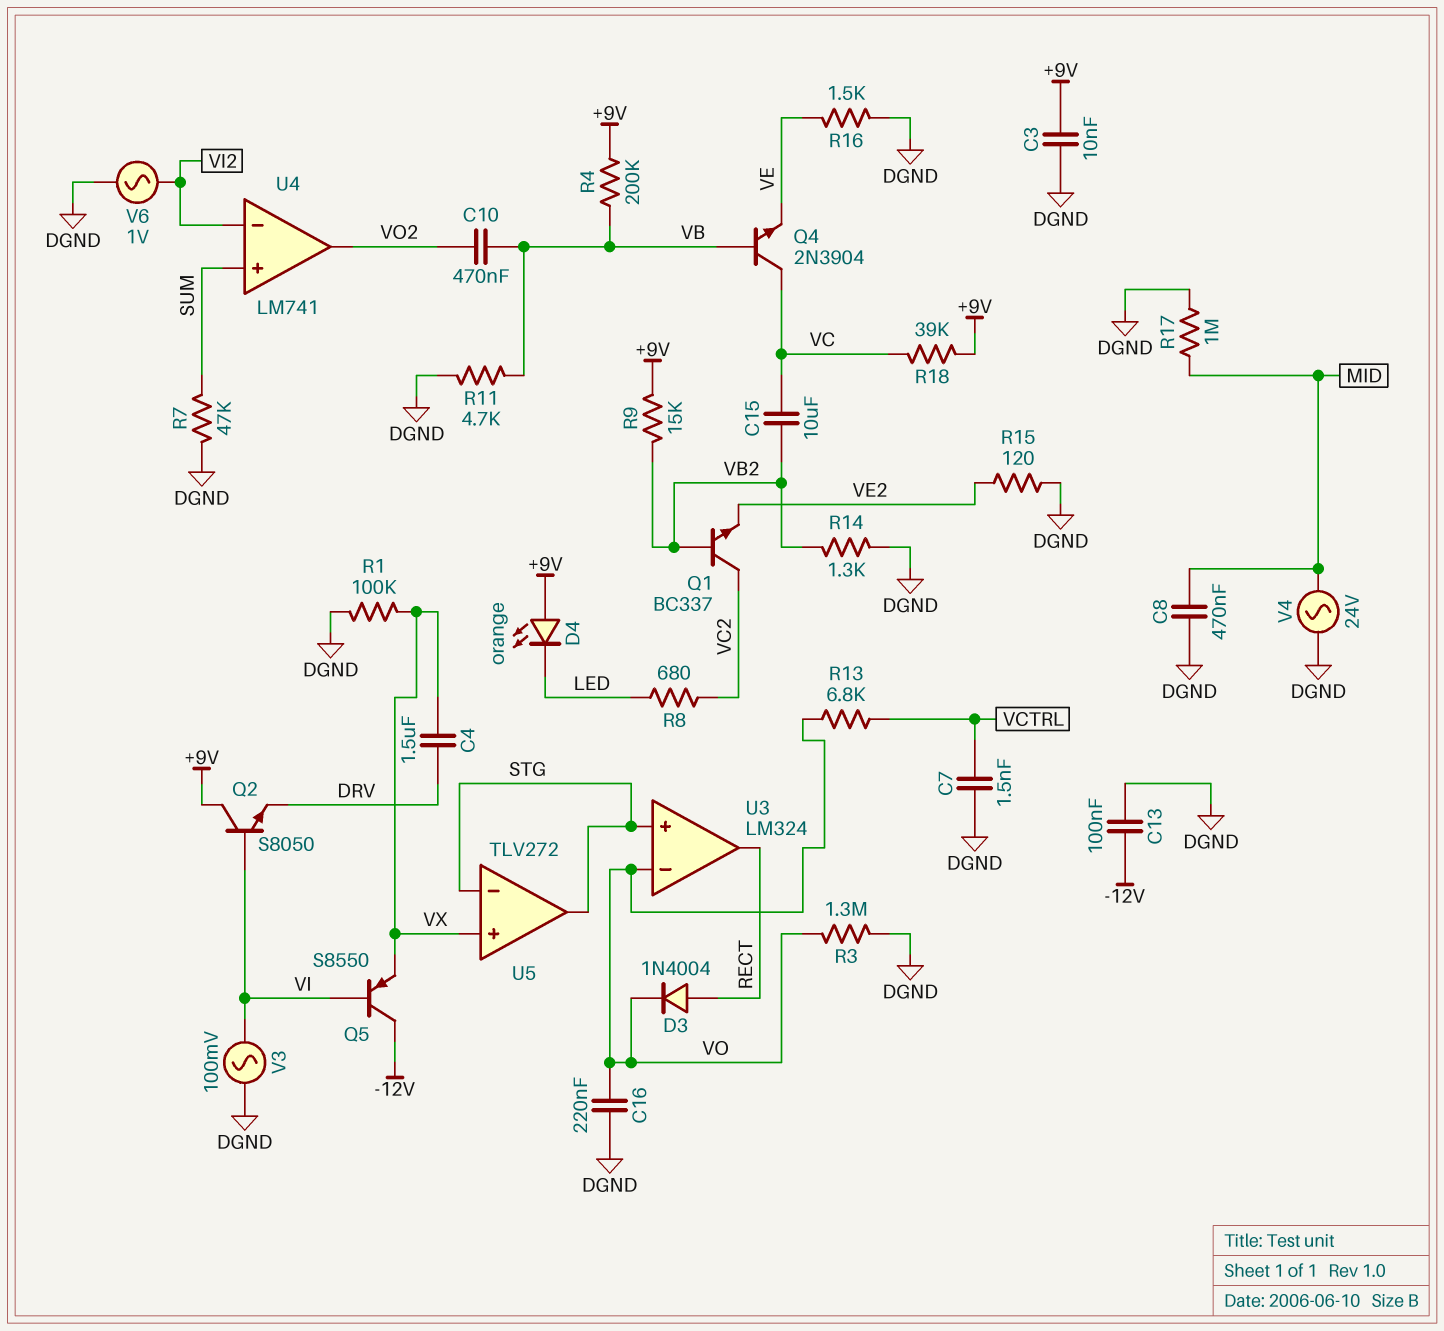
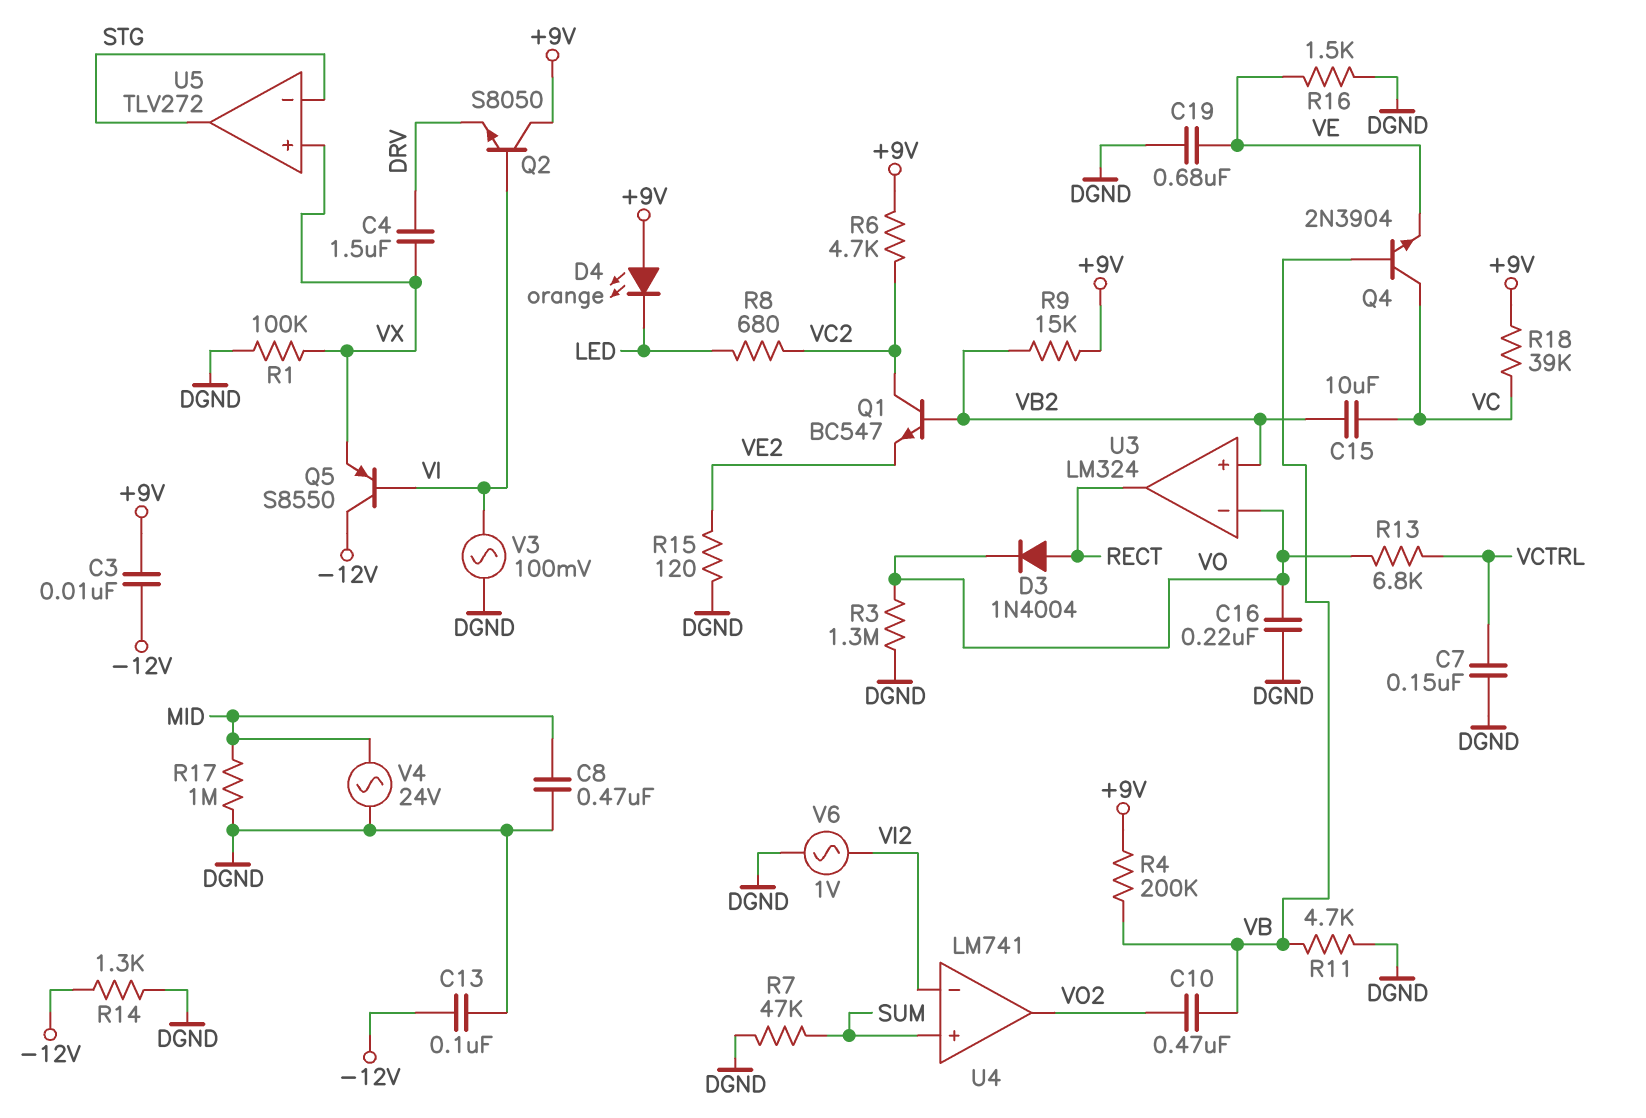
C3: 10nF (+9V, DGND) -> 10nF (+9V, -12V)
C7: 1.5nF (DGND, VCTRL) -> 150nF (DGND, VCTRL)
C19: none -> 680nF (DGND, VE)
Q1: NPN BC337 (B VB2, C VC2, E VE2) -> NPN BC547 (B VB2, C VC2, E VE2)
R6: none -> 4.7k (+9V, VC2)
R14: 1.3k (DGND, VB2) -> 1.3k (-12V, DGND)
U3 pin in+: STG -> VB2

